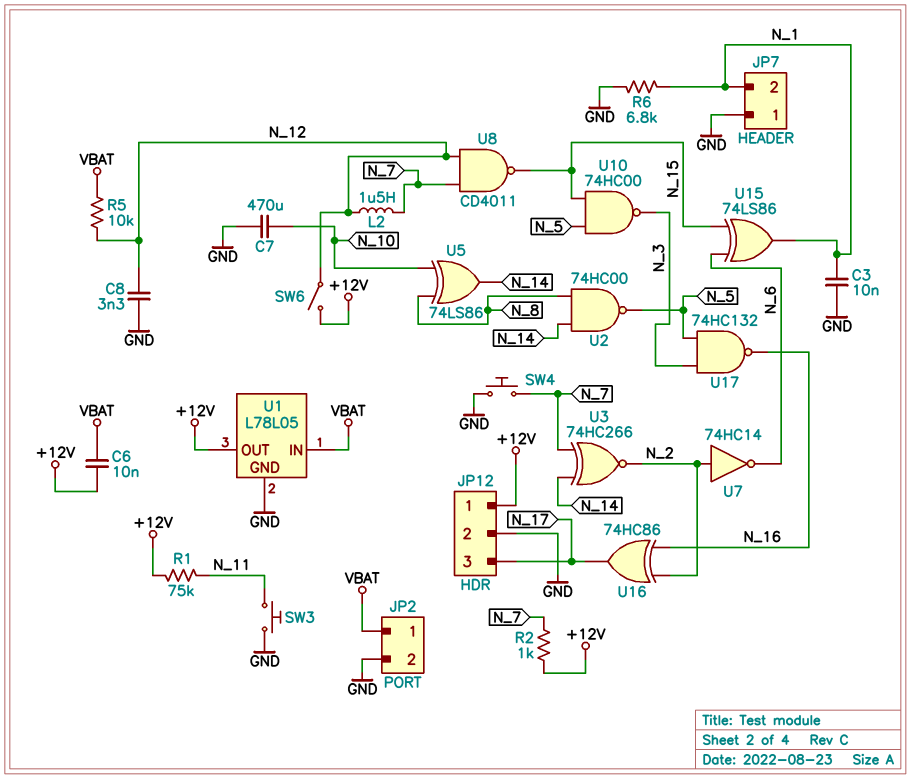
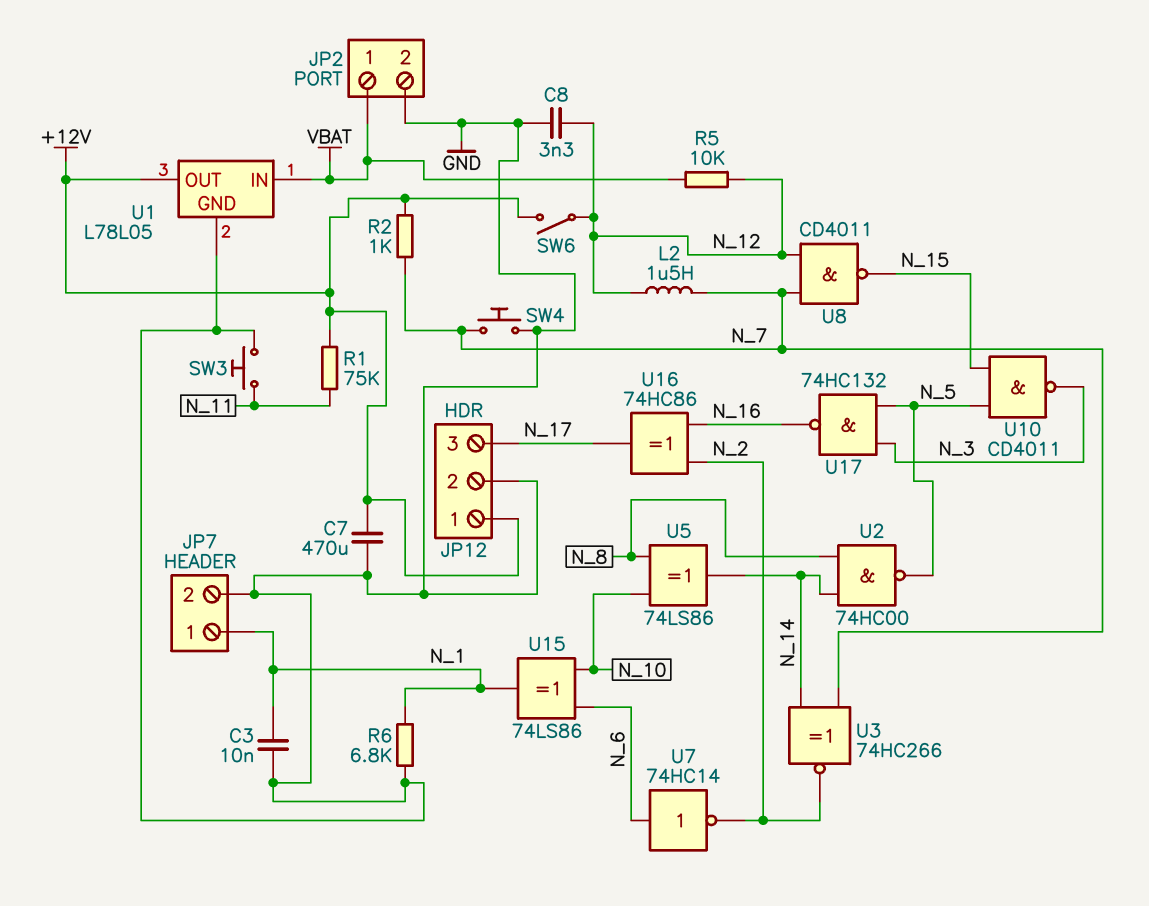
C6: 10nF (+12V, VBAT) -> none
C7: 470uF (GND, N_10) -> 470uF (+12V, GND)
JP7 pin 1: GND -> N_1
JP7 pin 2: N_1 -> GND
U7: NOT 74HC14 (in N_2, out N_6) -> NOT 74HC14 (in N_6, out N_2)
U10: NAND 74HC00 (in N_5, in N_15, out N_3) -> NAND CD4011 (in N_5, in N_15, out N_3)
U15: XOR 74LS86 (in N_6, in N_15, out N_1) -> XOR 74LS86 (in N_6, in N_10, out N_1)

